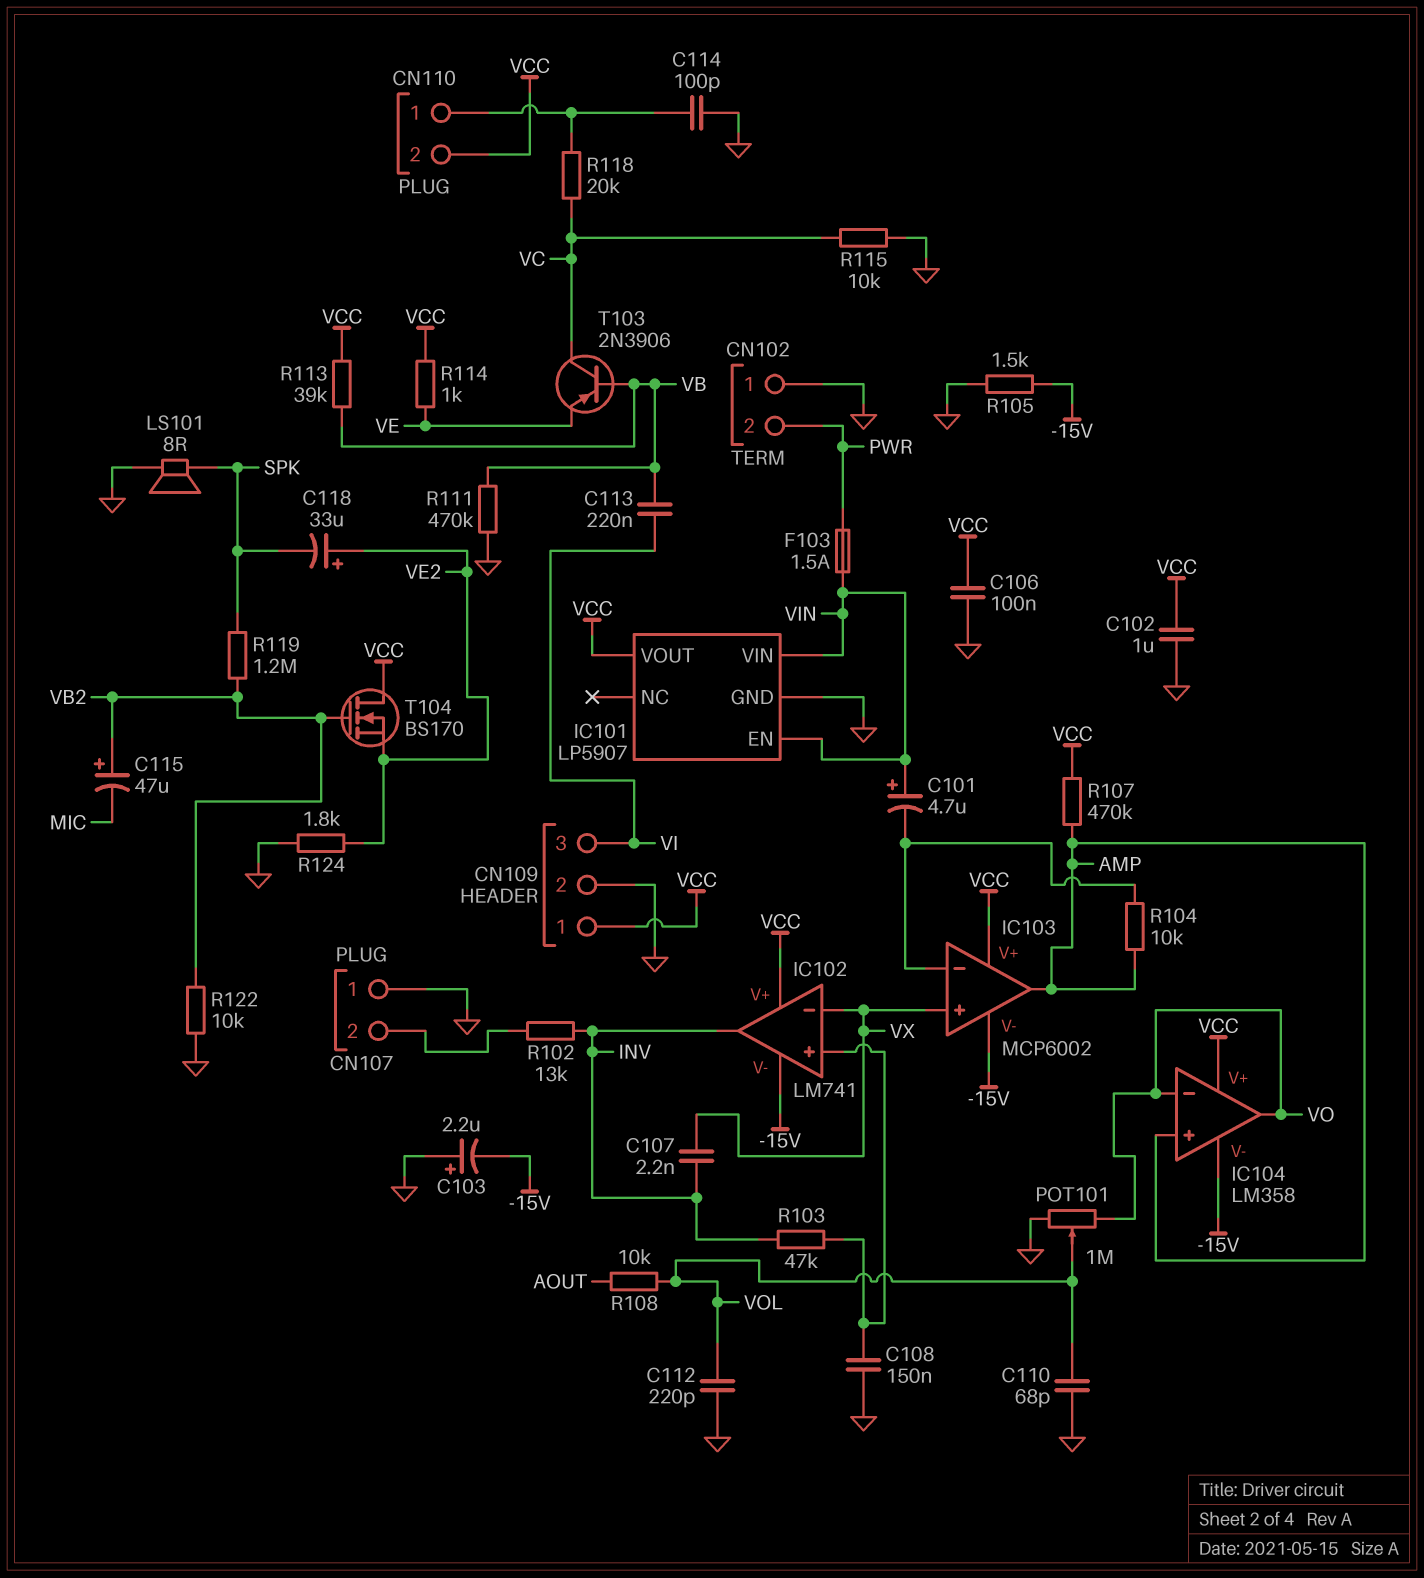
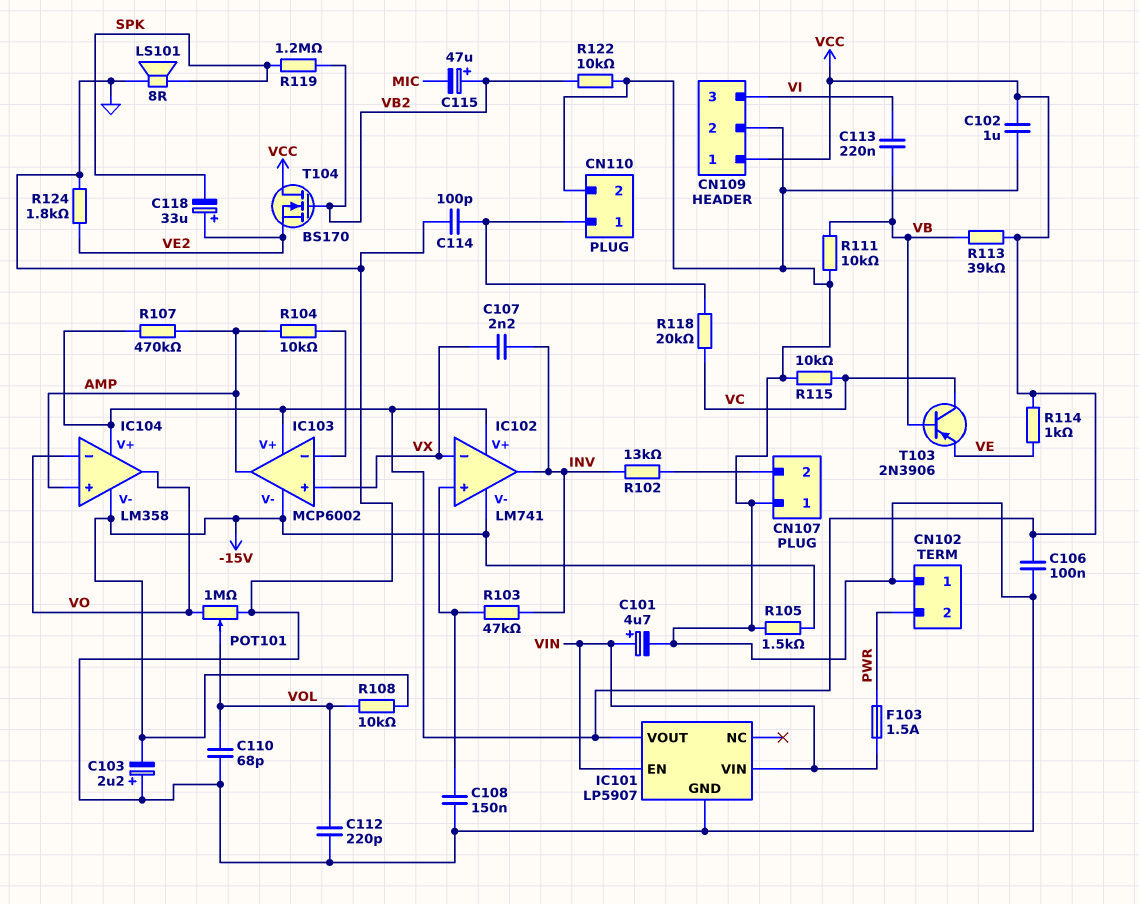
C101: 4.7uF (plus VIN, minus IC103/in-) -> 4.7uF (plus VIN, minus GND)
CN110 pin 2: VCC -> GND
R108: 10k (AOUT, VOL) -> 10k (-15V, VOL)
R111: 470k (GND, VB) -> 10k (GND, VB)

